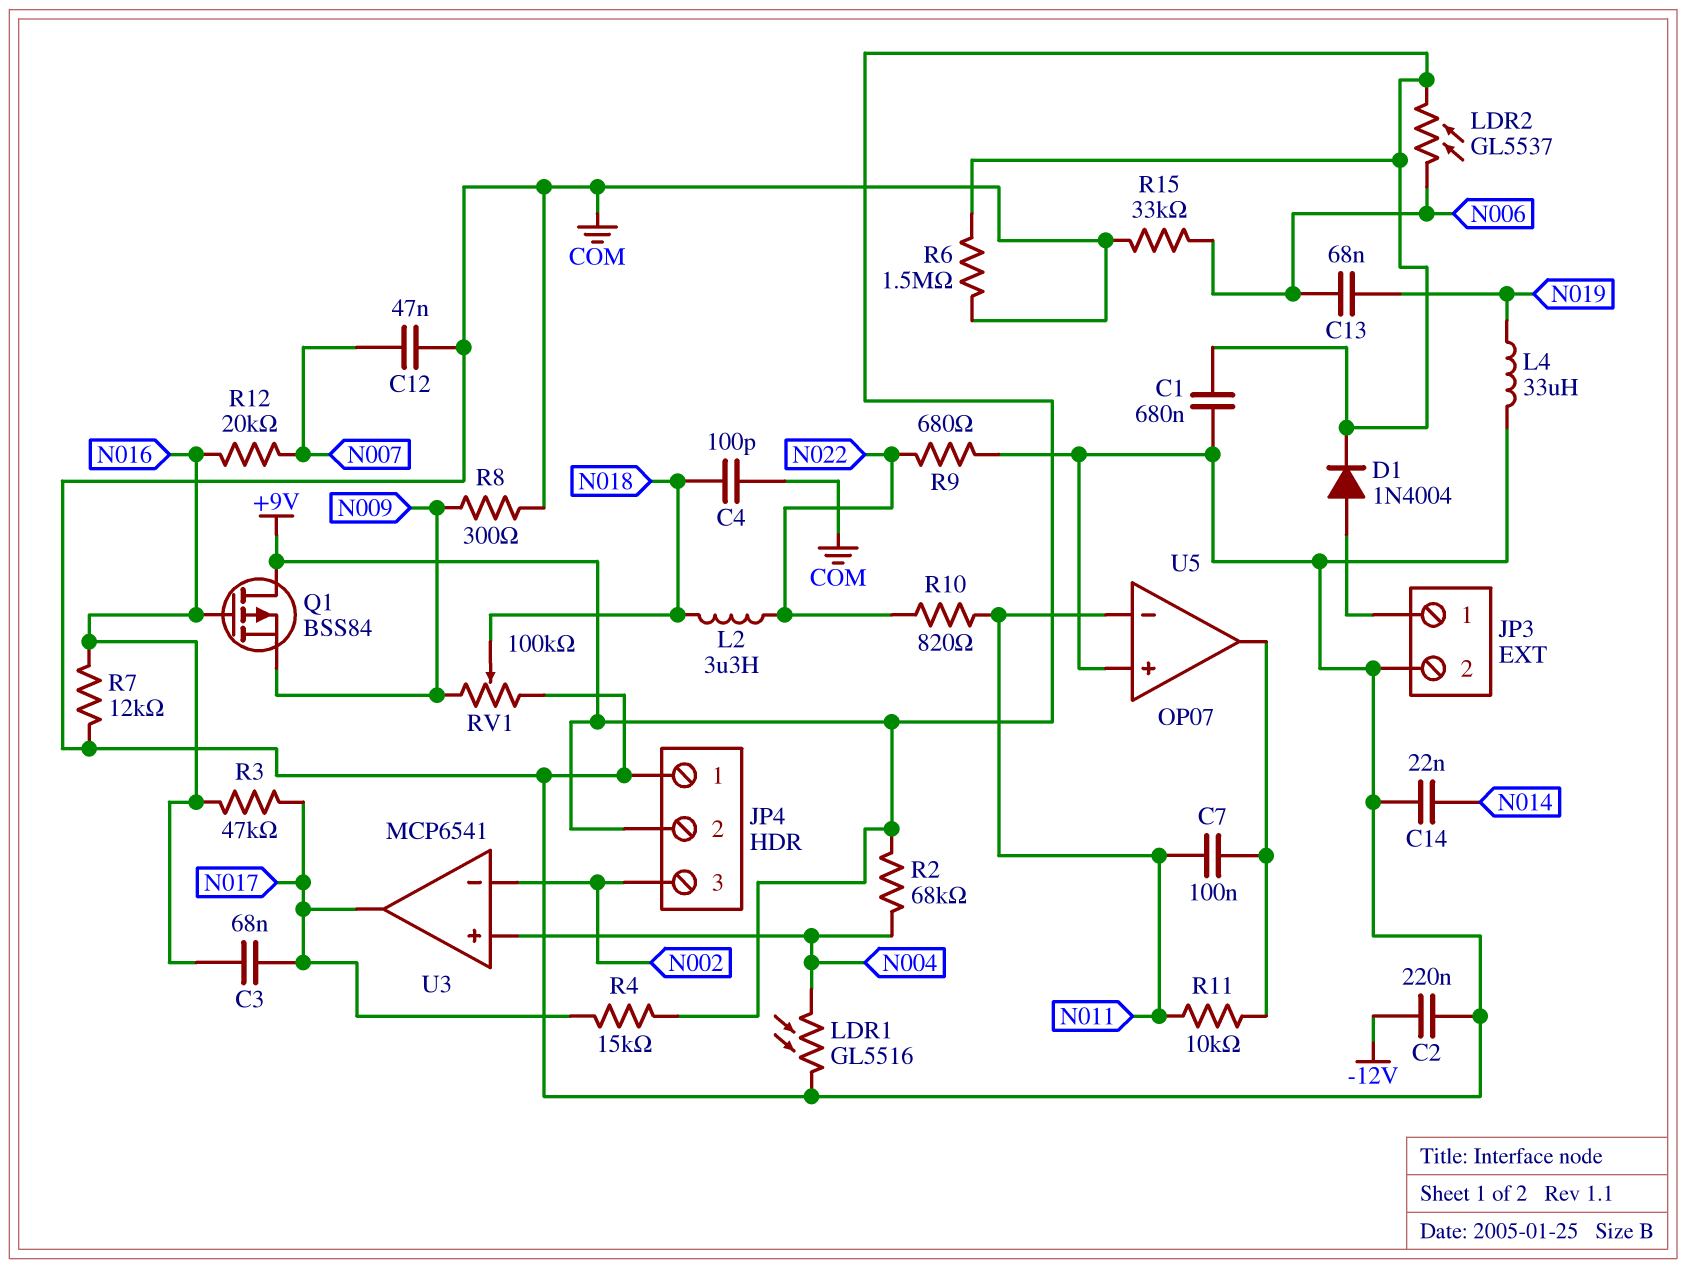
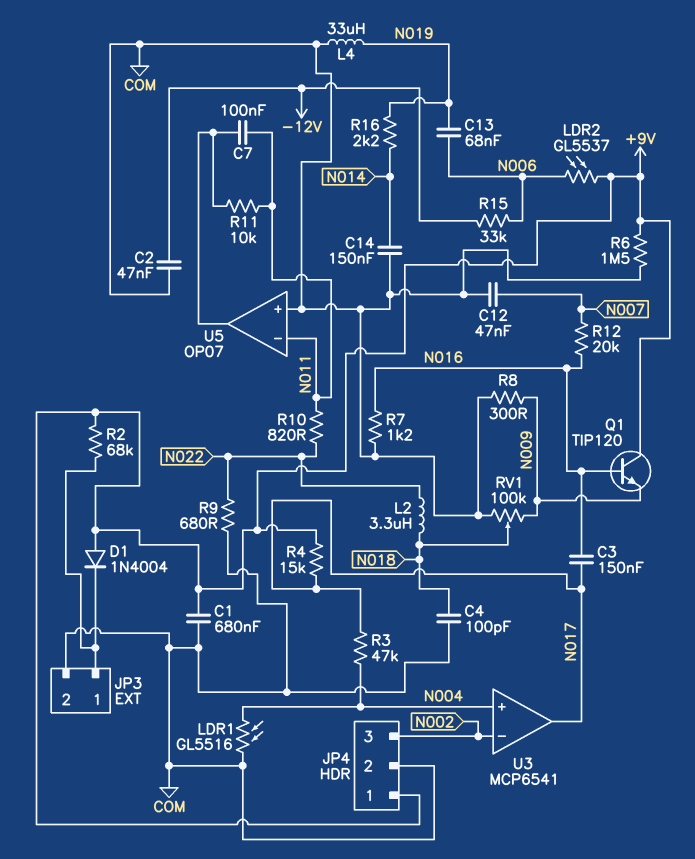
C2: 220nF (-12V, COM) -> 47nF (-12V, COM)
C3: 68nF (N016, N017) -> 150nF (N016, N017)
C14: 22nF (COM, N014) -> 150nF (COM, N014)
D1: diode 1N4004 (A JP3/1, K +9V) -> diode 1N4004 (A +9V, K JP3/1)
JP4 pin 1: COM -> +9V
JP4 pin 2: +9V -> COM
Q1: PMOS BSS84 (G N016, D +9V, S N009) -> NPN TIP120 (B N016, C +9V, E N009)
R2: 68k (+9V, N004) -> 68k (+9V, JP3/1)
R3: 47k (N016, N017) -> 47k (N004, N017)
R7: 12k (COM, N016) -> 1.2k (COM, N016)
R15: 33k (COM, N006) -> 33k (-12V, N006)
R16: none -> 2.2k (N014, N019)

